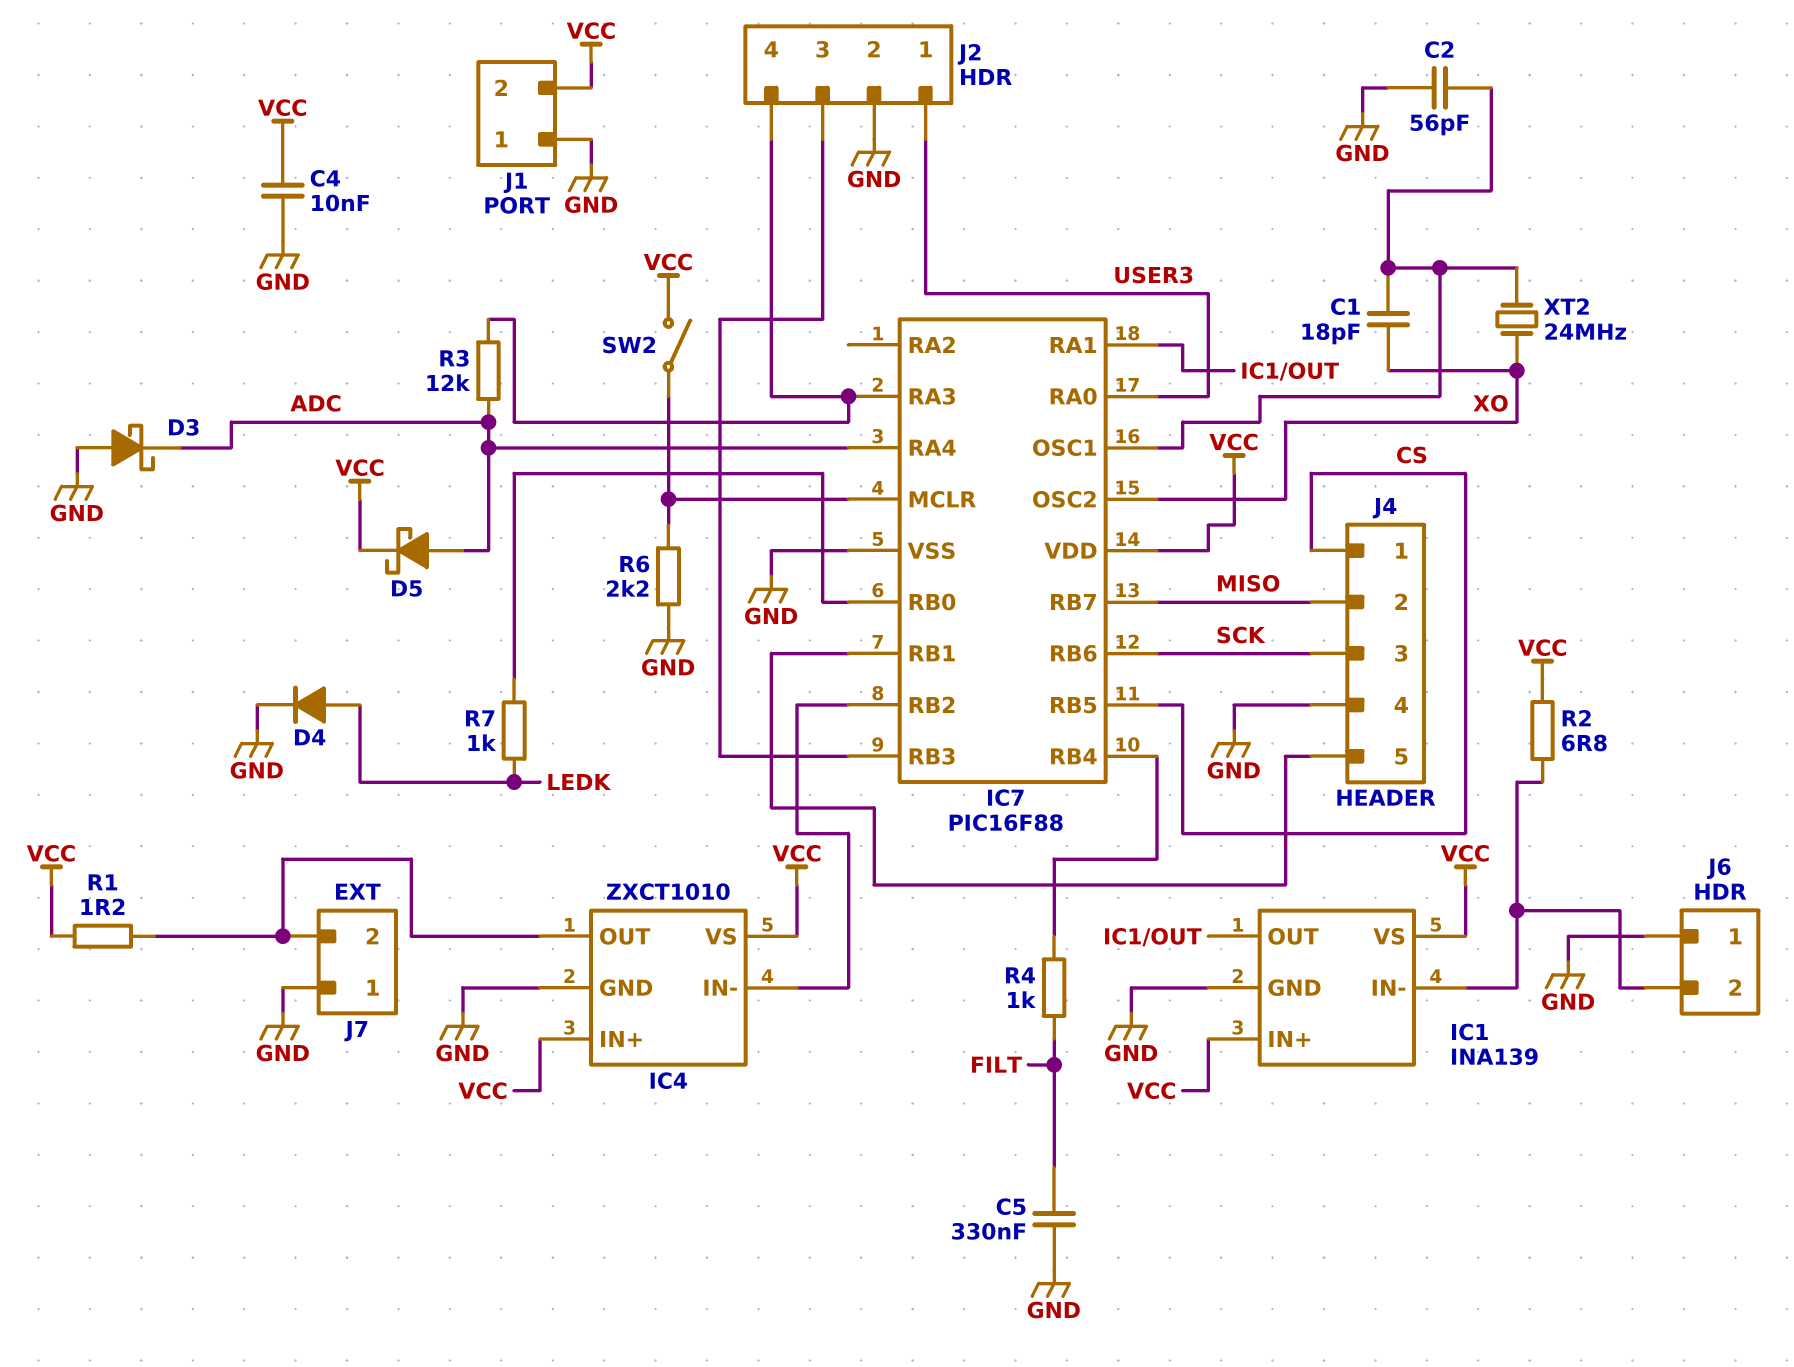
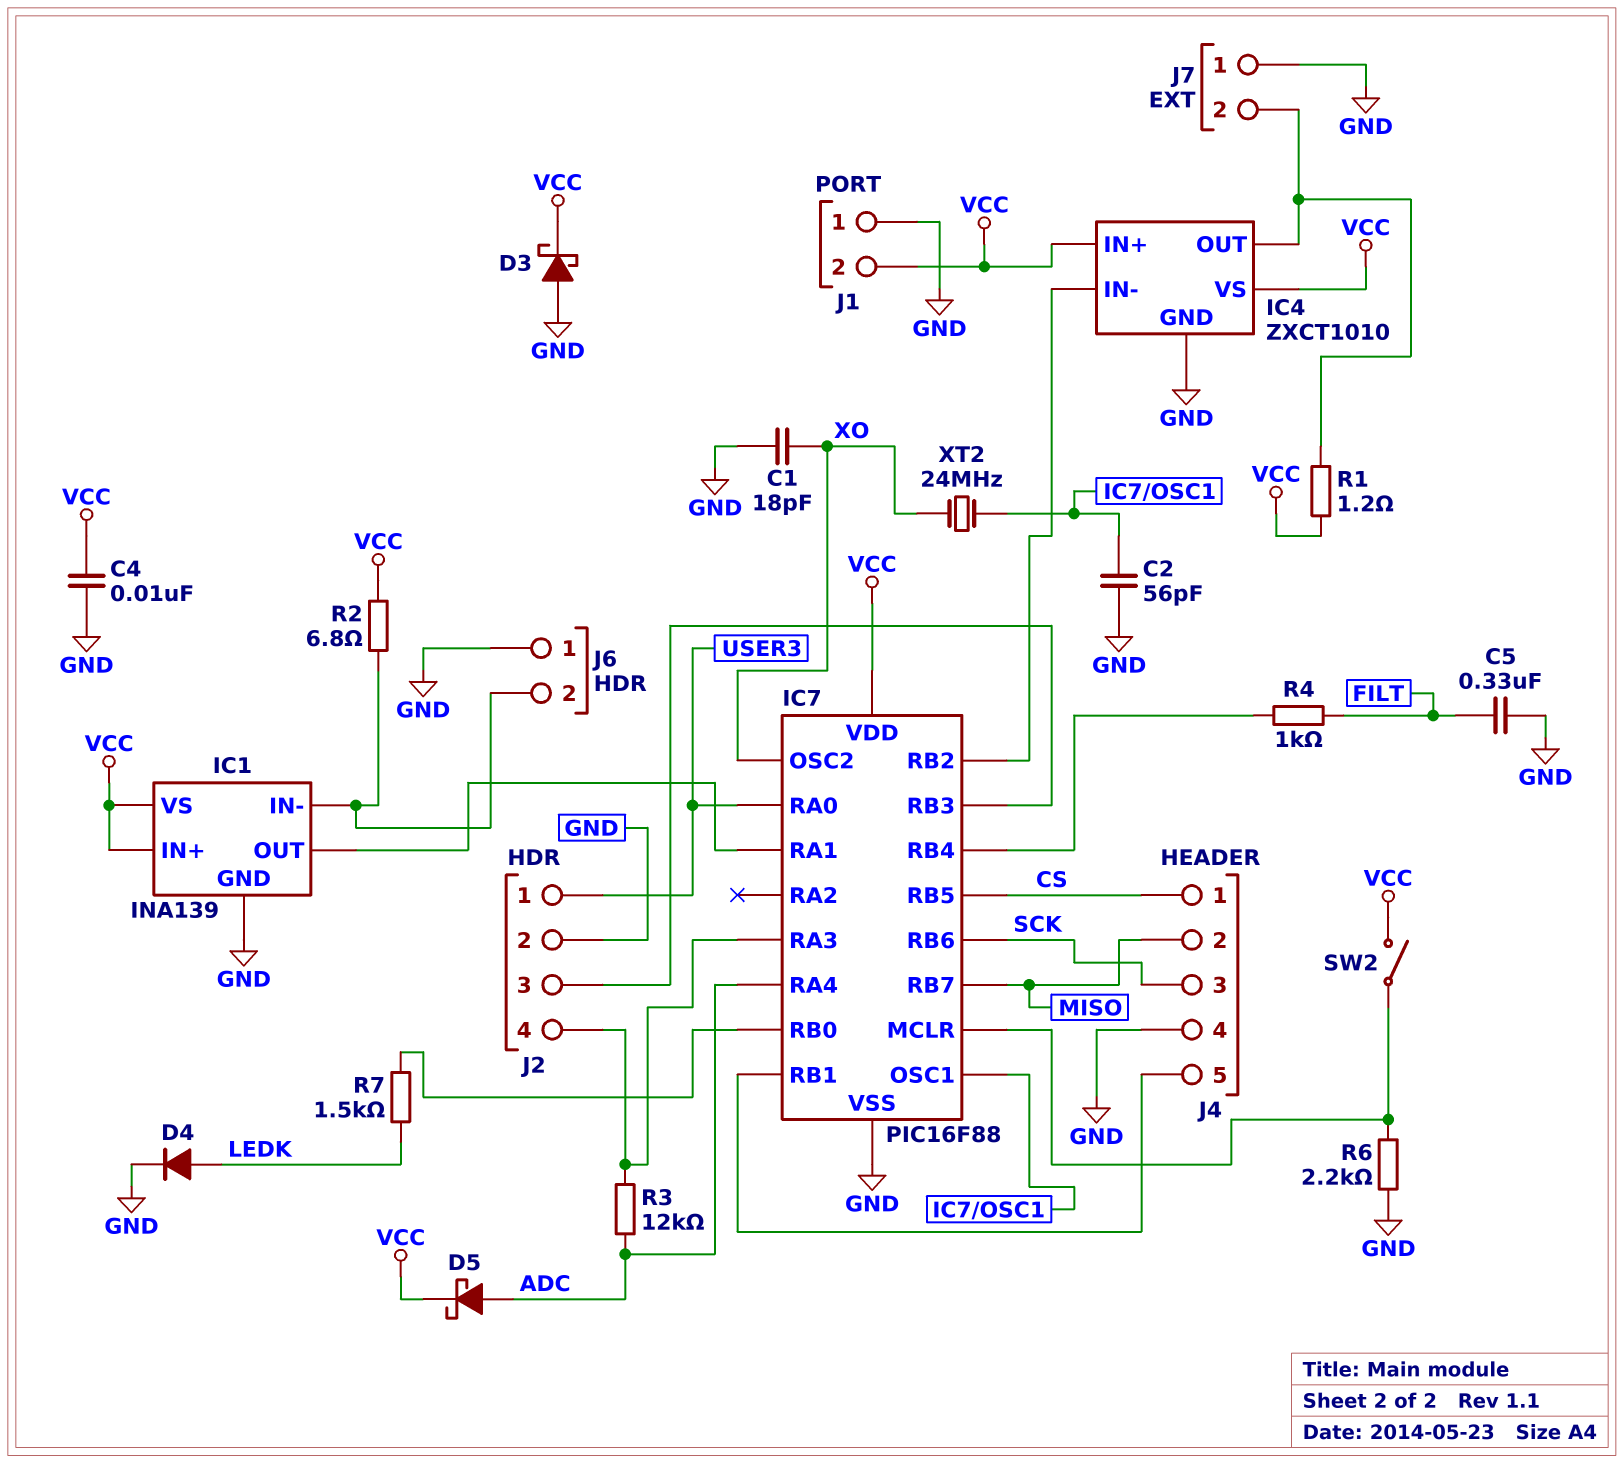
C1: 18pF (IC7/OSC1, XO) -> 18pF (GND, XO)
D3: schottky (A GND, K ADC) -> schottky (A GND, K VCC)
R7: 1k (IC7/RB0, LEDK) -> 1.5k (IC7/RB0, LEDK)

